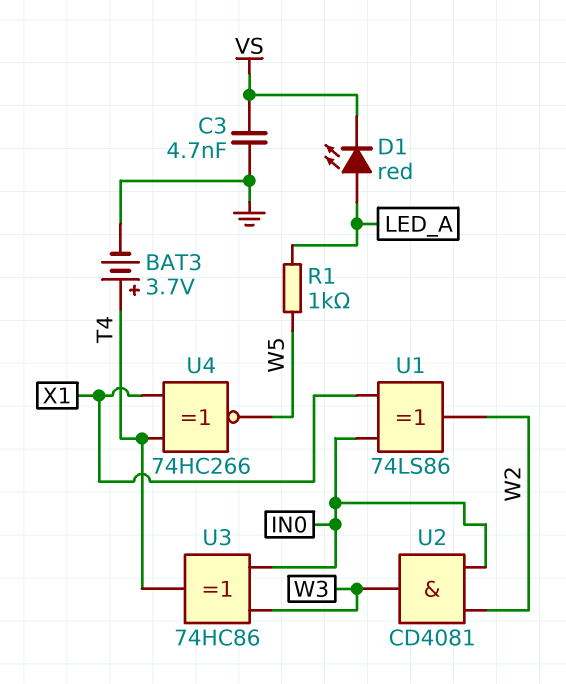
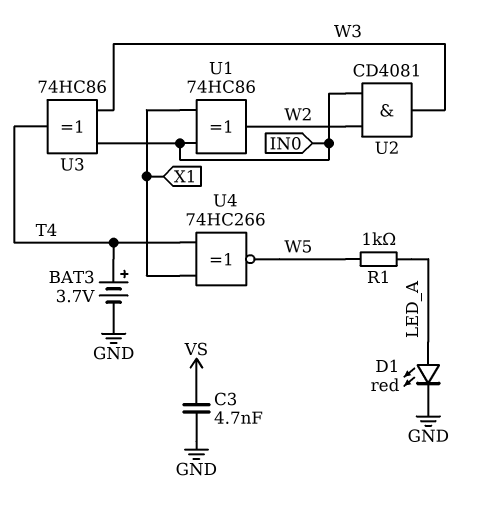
D1: LED red (A LED_A, K VS) -> LED red (A LED_A, K GND)
U1: XOR 74LS86 (in IN0, in X1, out W2) -> XOR 74HC86 (in IN0, in X1, out W2)

